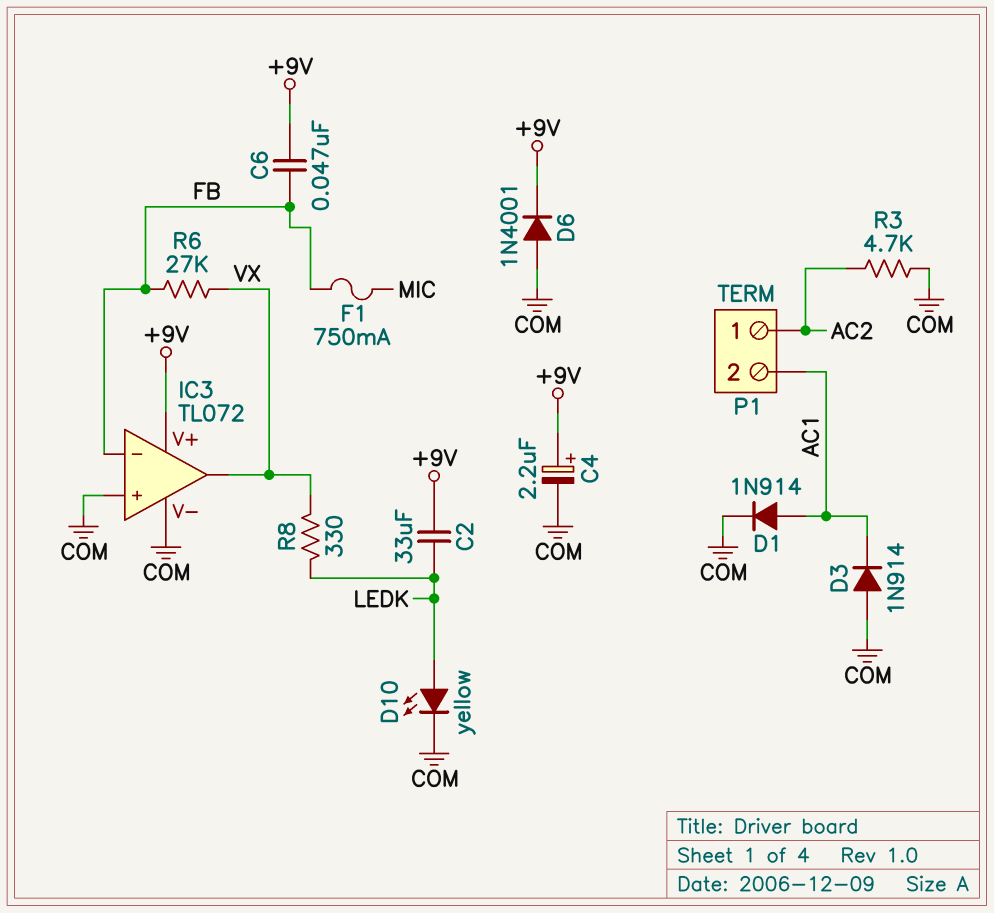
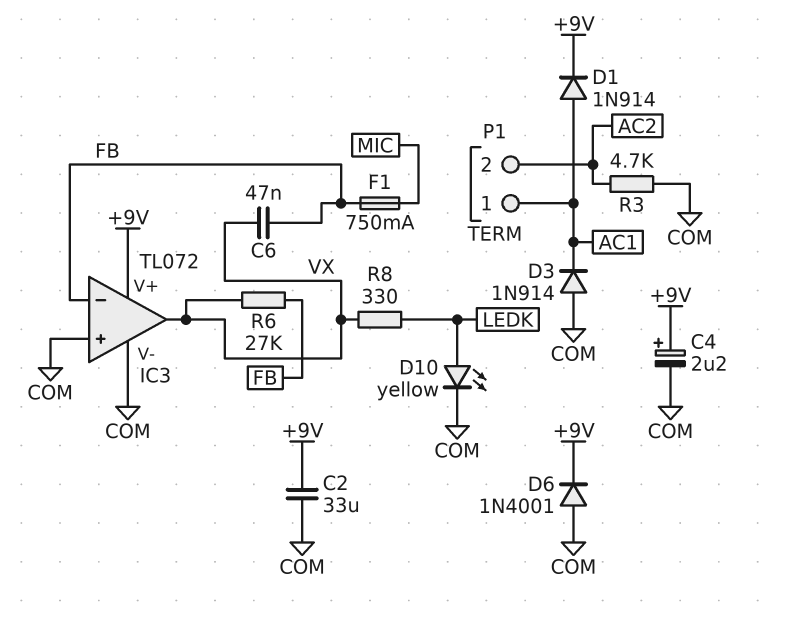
C2: 33uF (+9V, LEDK) -> 33uF (+9V, COM)
C6: 47nF (+9V, FB) -> 47nF (FB, VX)
D1: diode 1N914 (A AC1, K COM) -> diode 1N914 (A AC1, K +9V)
P1 pin 1: AC2 -> AC1
P1 pin 2: AC1 -> AC2

